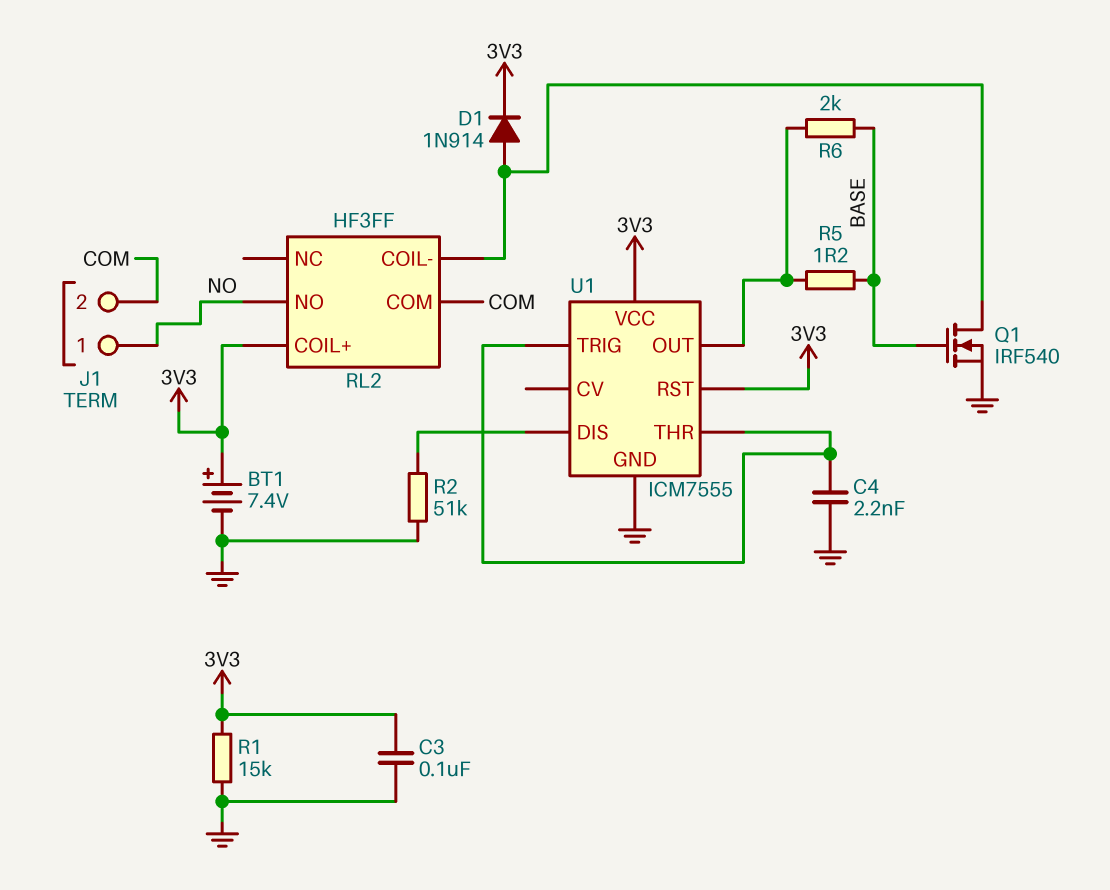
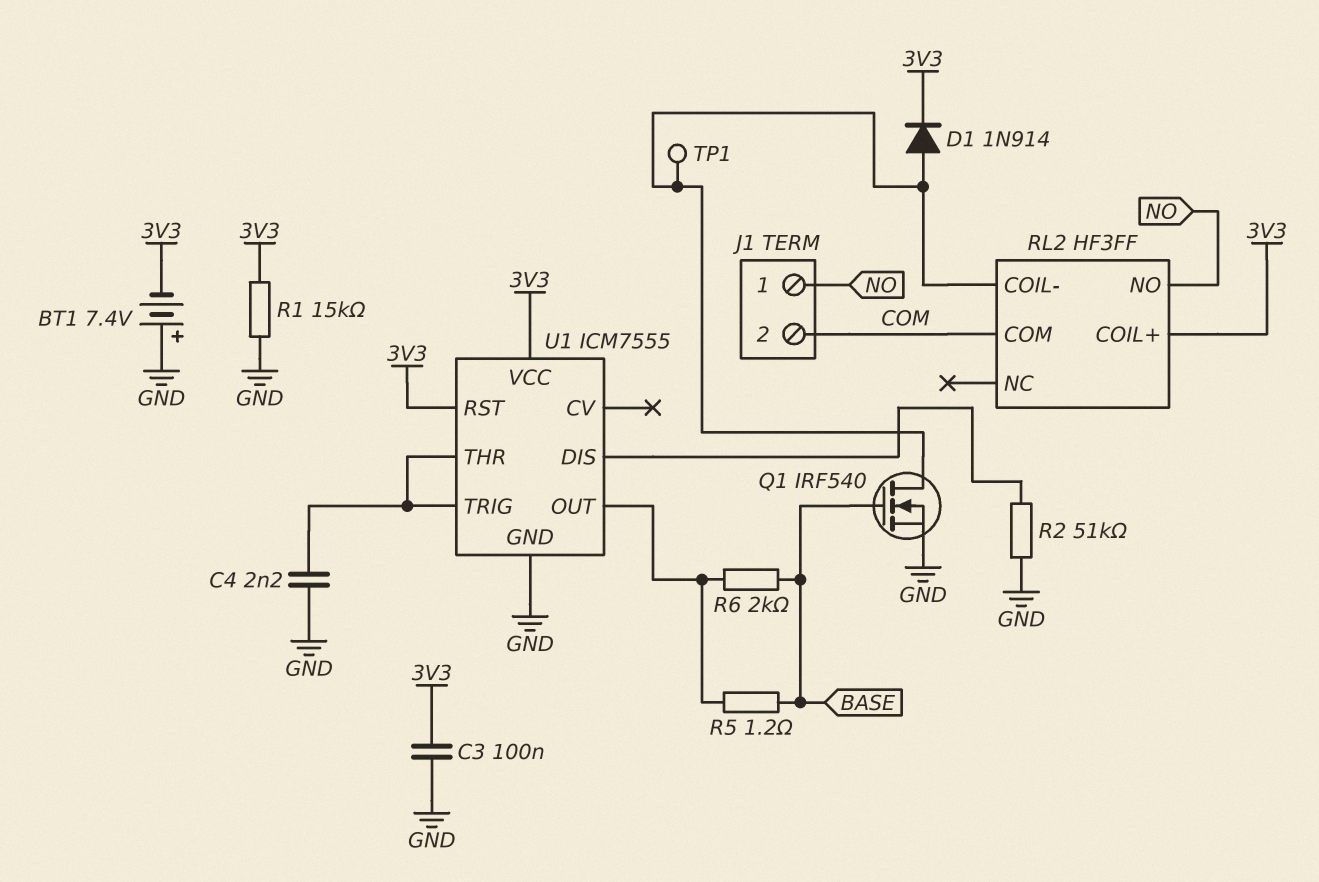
BT1: 7.4V (plus 3V3, minus GND) -> 7.4V (plus GND, minus 3V3)
TP1: none -> test point (RL2/COIL-)

